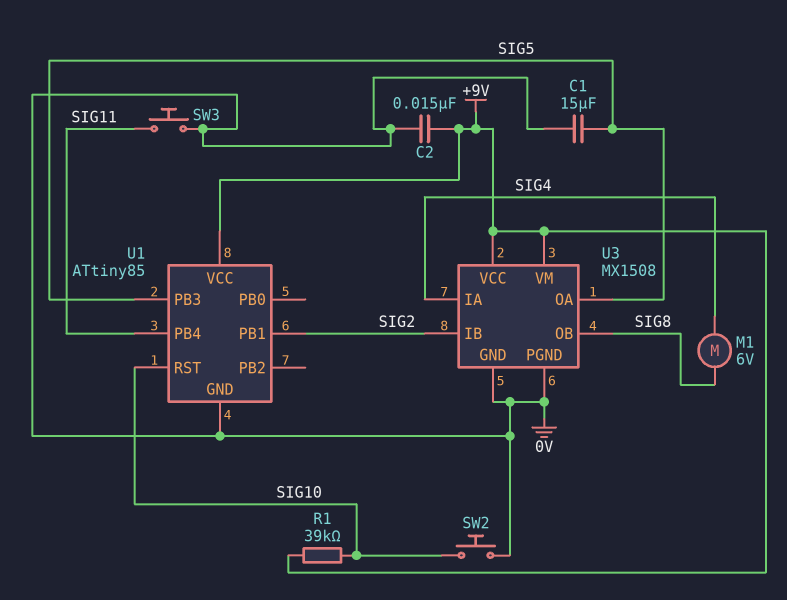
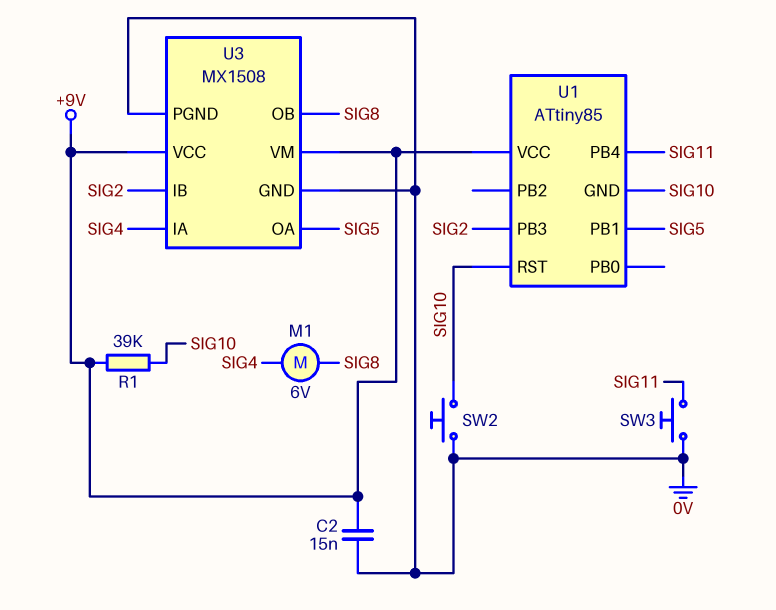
C1: 15uF (0V, SIG5) -> none
U1 pin GND: 0V -> SIG10
U1 pin PB1: SIG2 -> SIG5
U1 pin PB3: SIG5 -> SIG2

